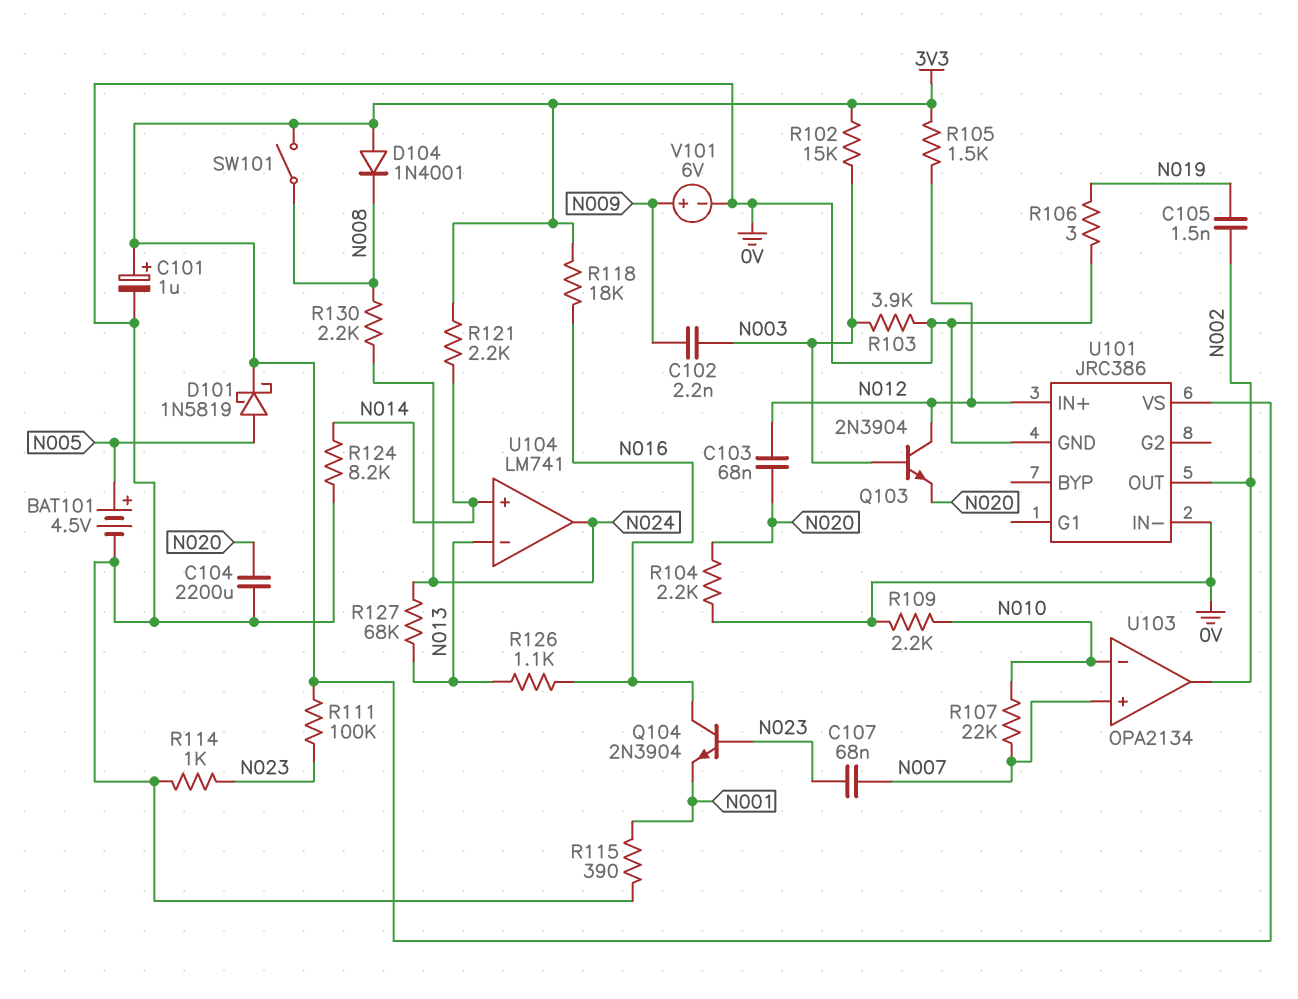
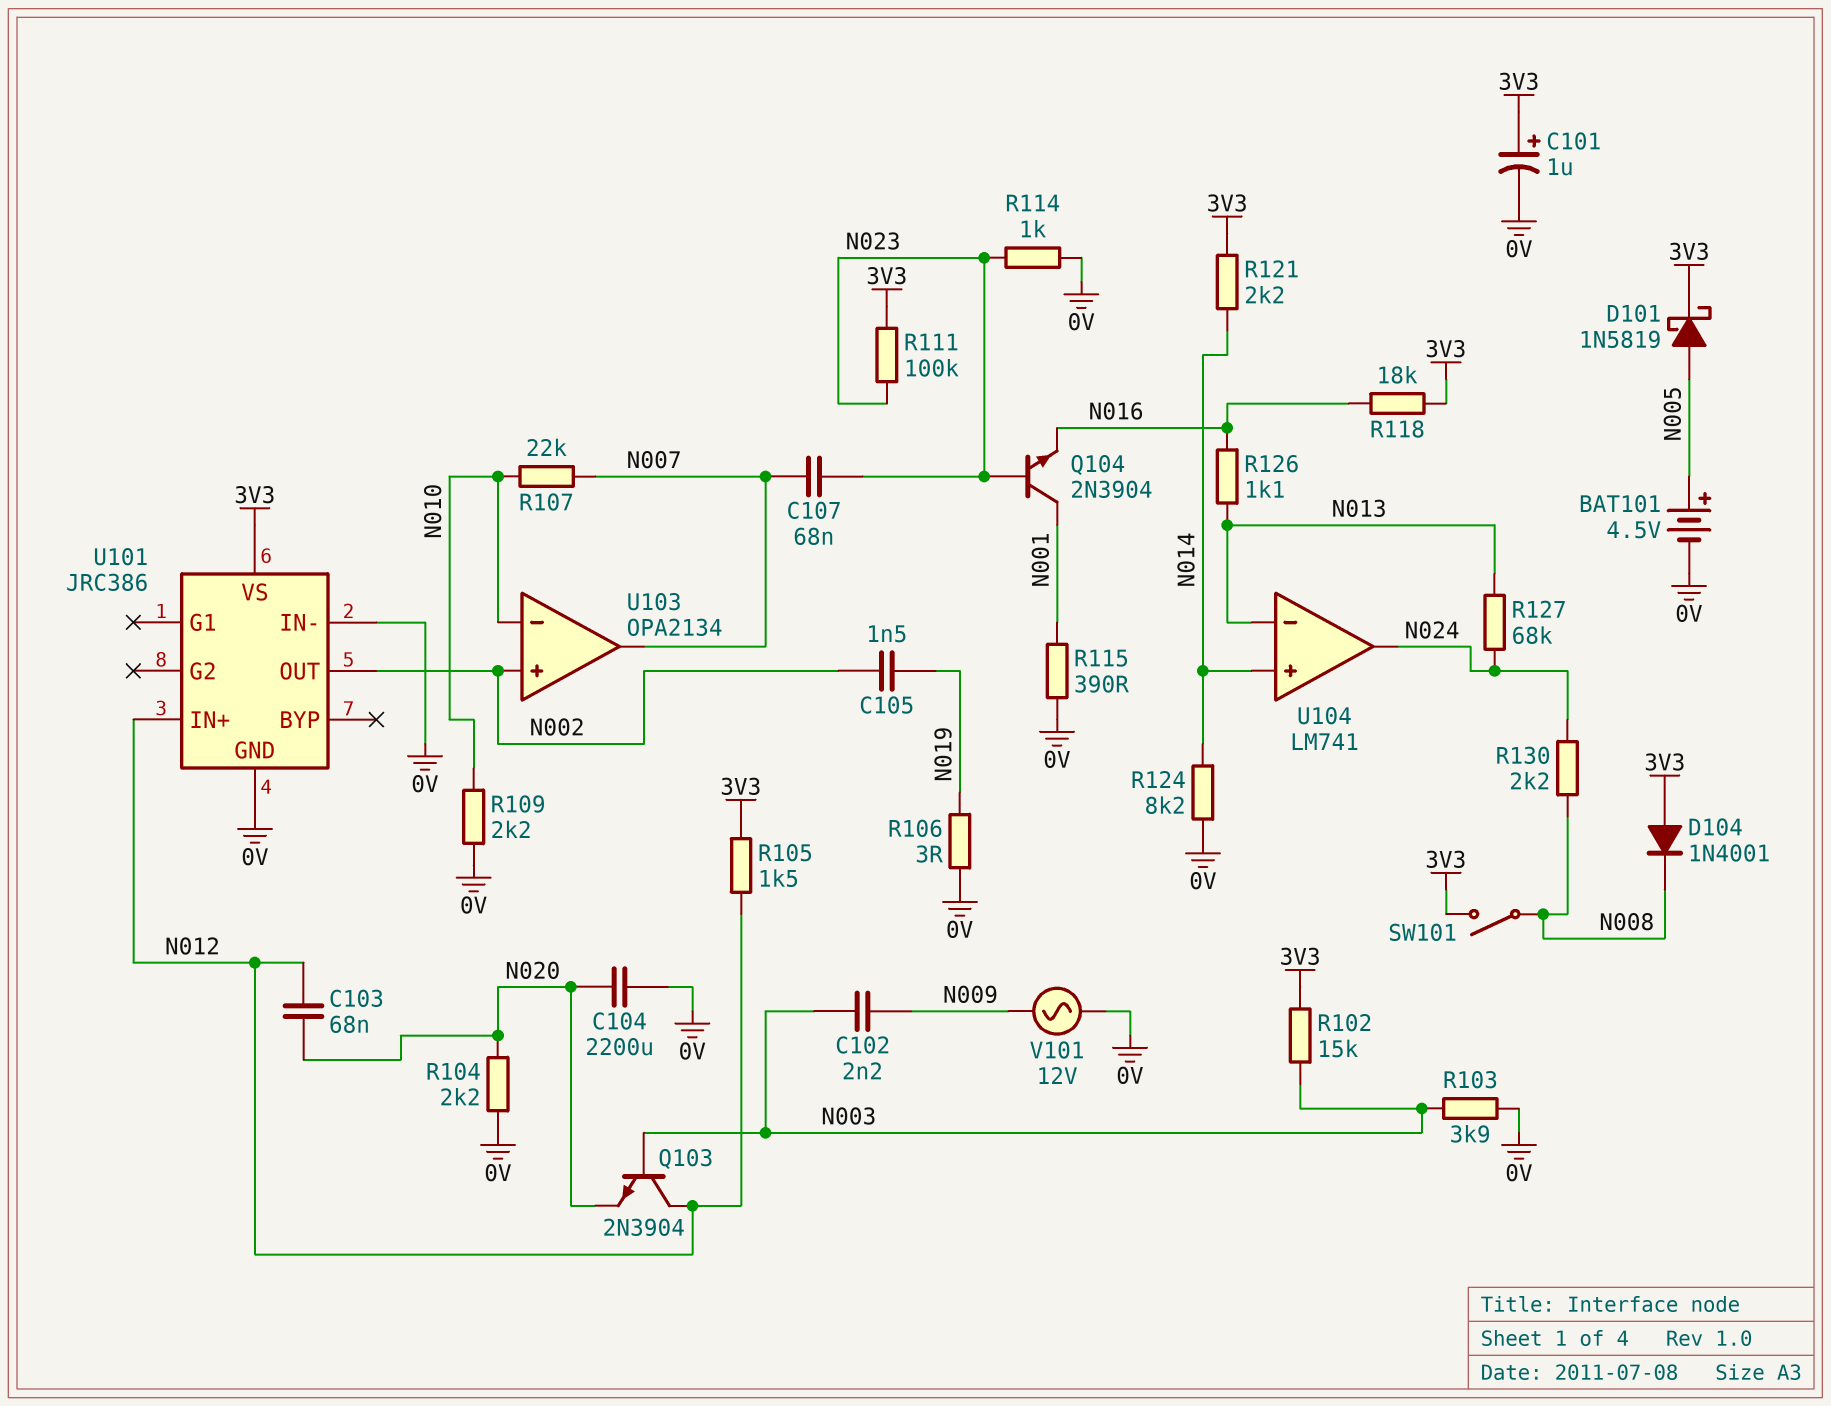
Q104: NPN 2N3904 (B N023, C N016, E N001) -> NPN 2N3904 (B N023, C N001, E N016)
U103 pin in+: N007 -> N002
U103 pin out: N002 -> N007
V101: 6V (plus N009, minus 0V) -> AC 12V (0V, N009)

